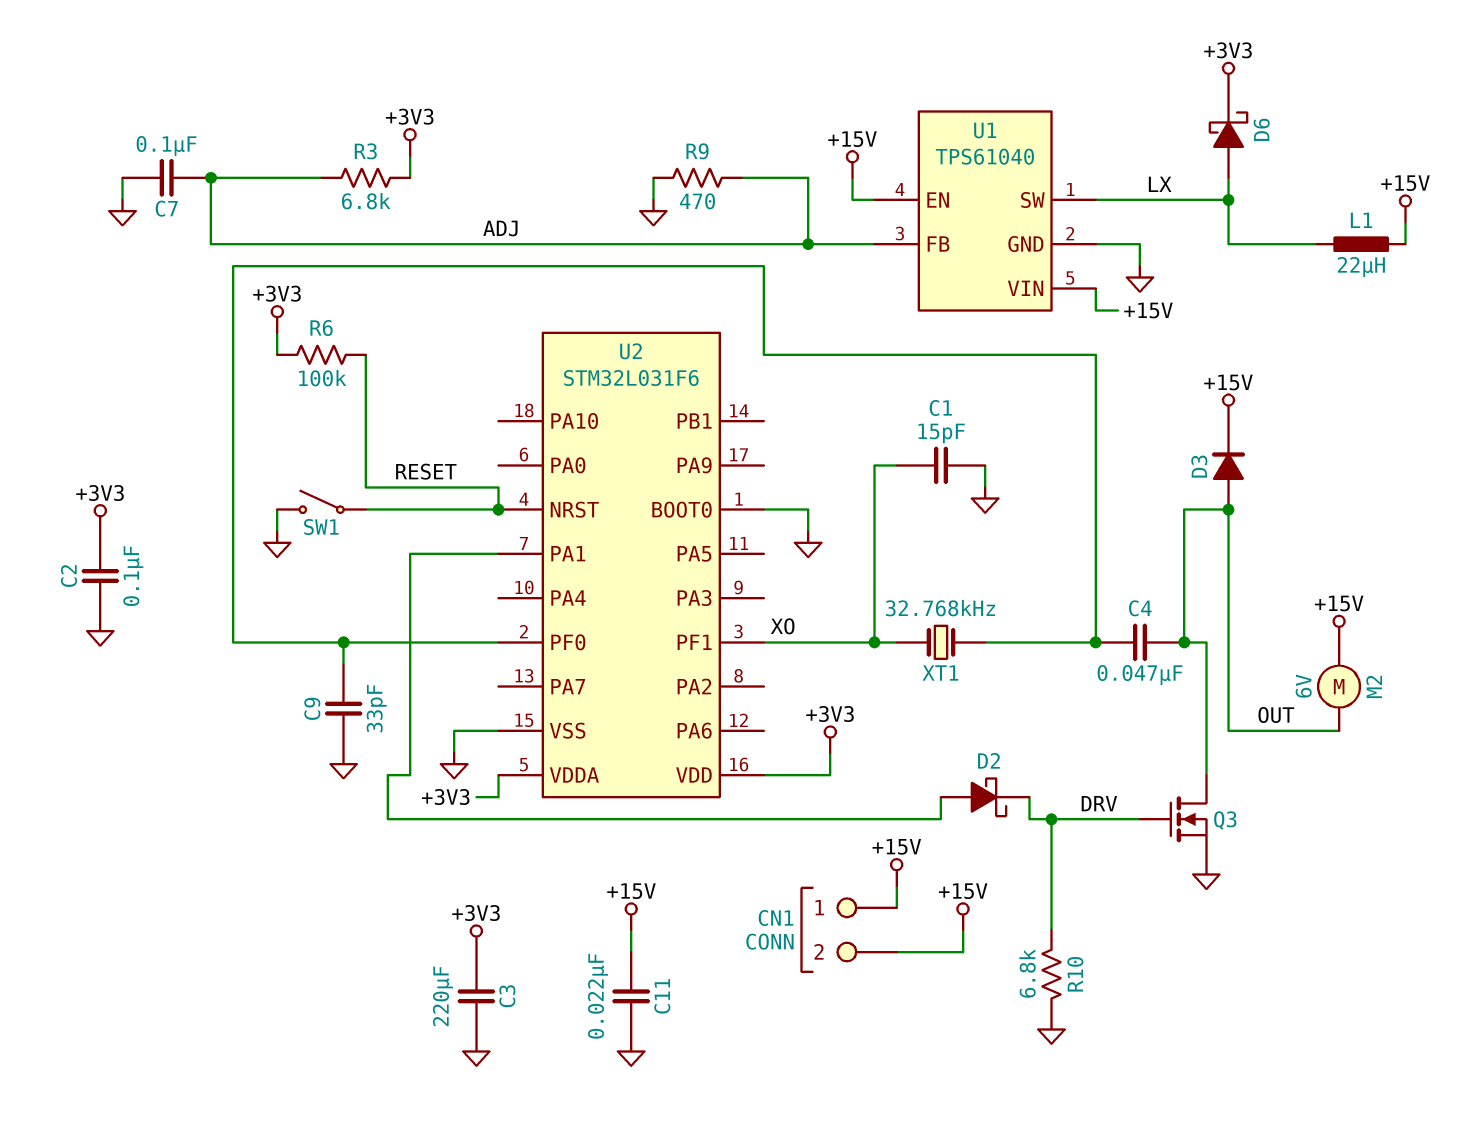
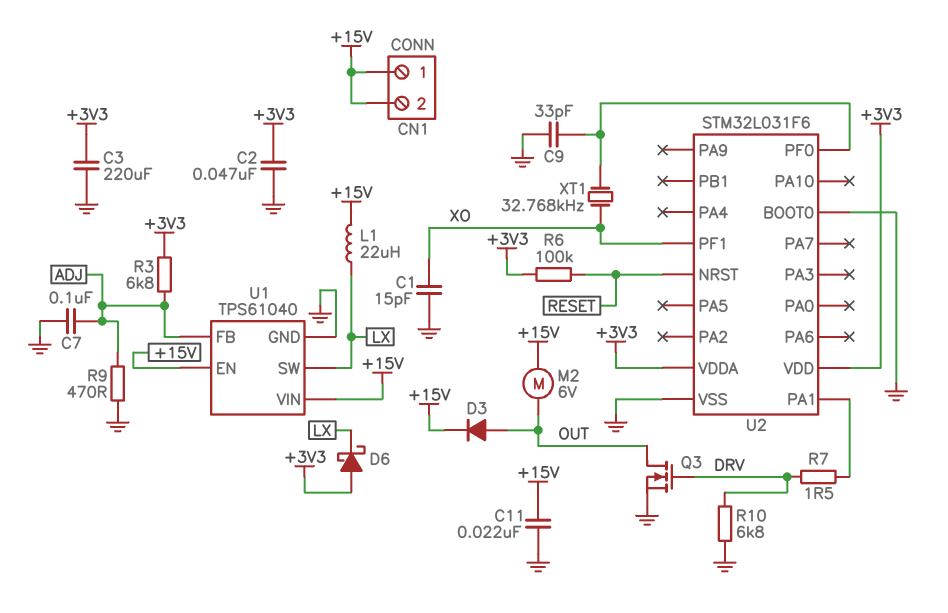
C2: 100nF (+3V3, GND) -> 47nF (+3V3, GND)
C4: 47nF (OUT, U2/PF0) -> none
D2: schottky (A U2/PA1, K DRV) -> none
D6: schottky (A LX, K +3V3) -> schottky (A +3V3, K LX)
R7: none -> 1.5 (DRV, U2/PA1)
SW1: switch (GND, RESET) -> none

